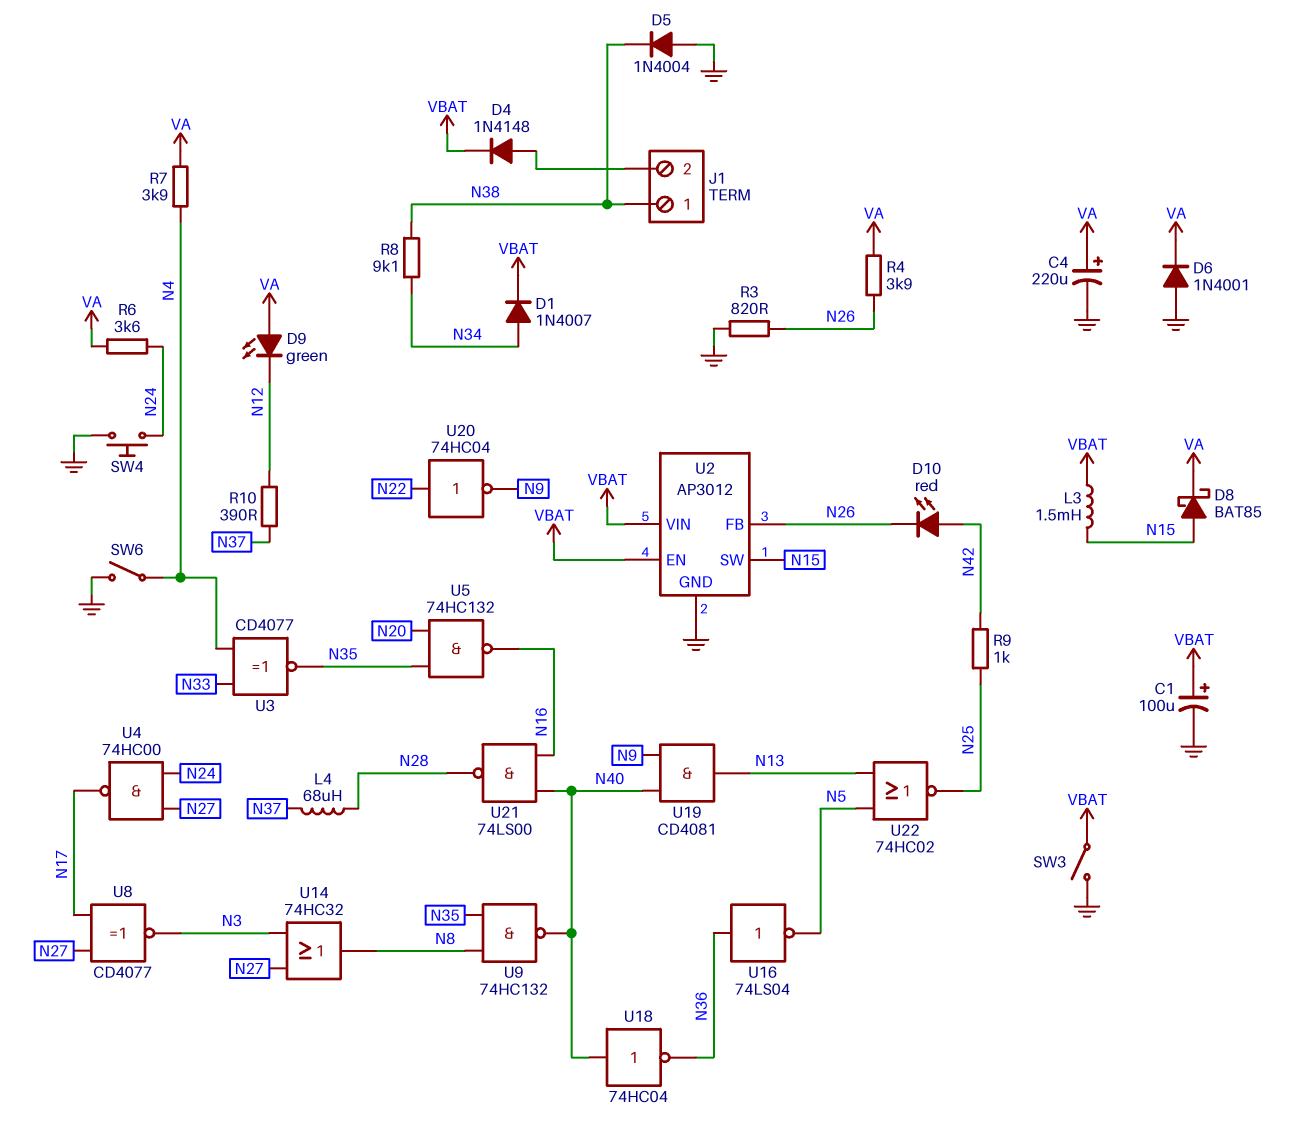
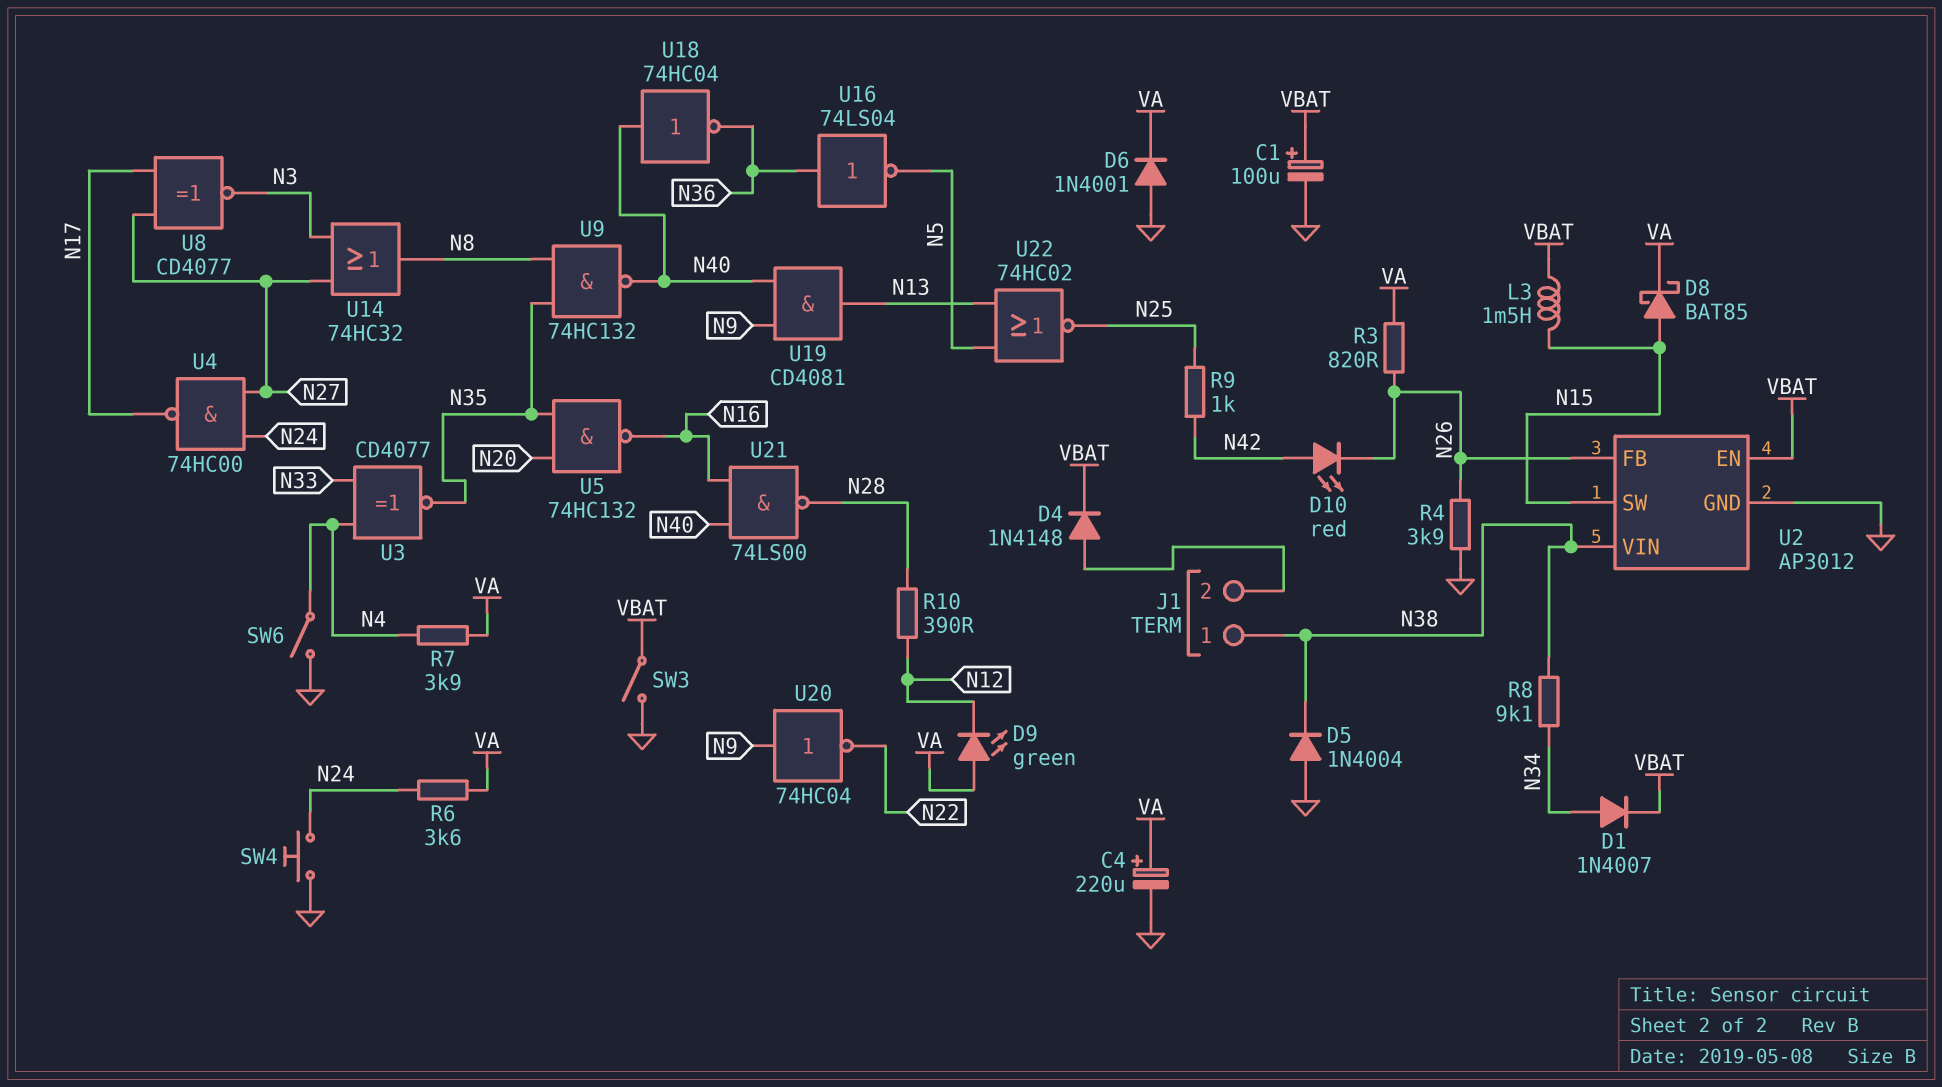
L4: 68uH (N28, N37) -> none
R3: 820 (GND, N26) -> 820 (N26, VA)
R4: 3.9k (N26, VA) -> 3.9k (GND, N26)
R10: 390 (N12, N37) -> 390 (N12, N28)
U2 pin VIN: VBAT -> N38
U20: NOT 74HC04 (in N22, out N9) -> NOT 74HC04 (in N9, out N22)

